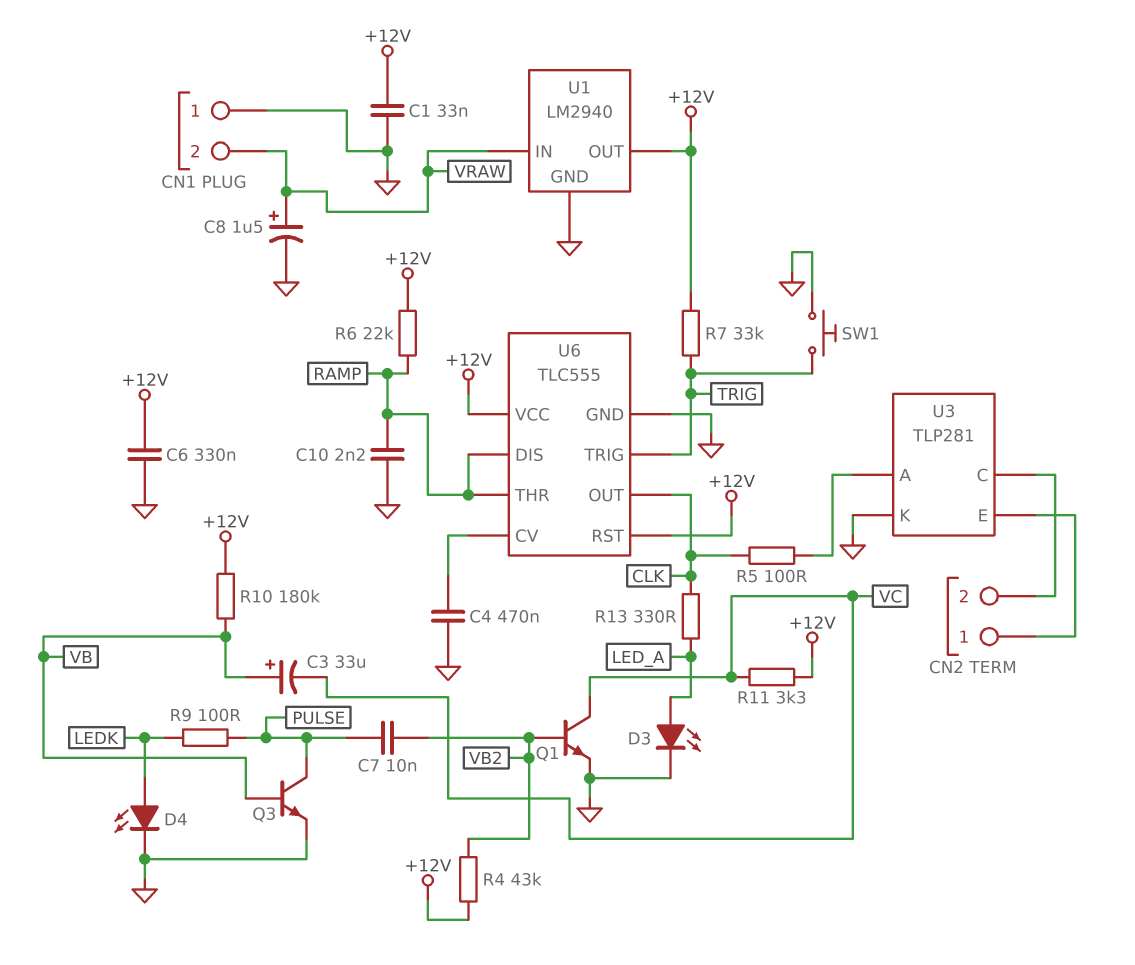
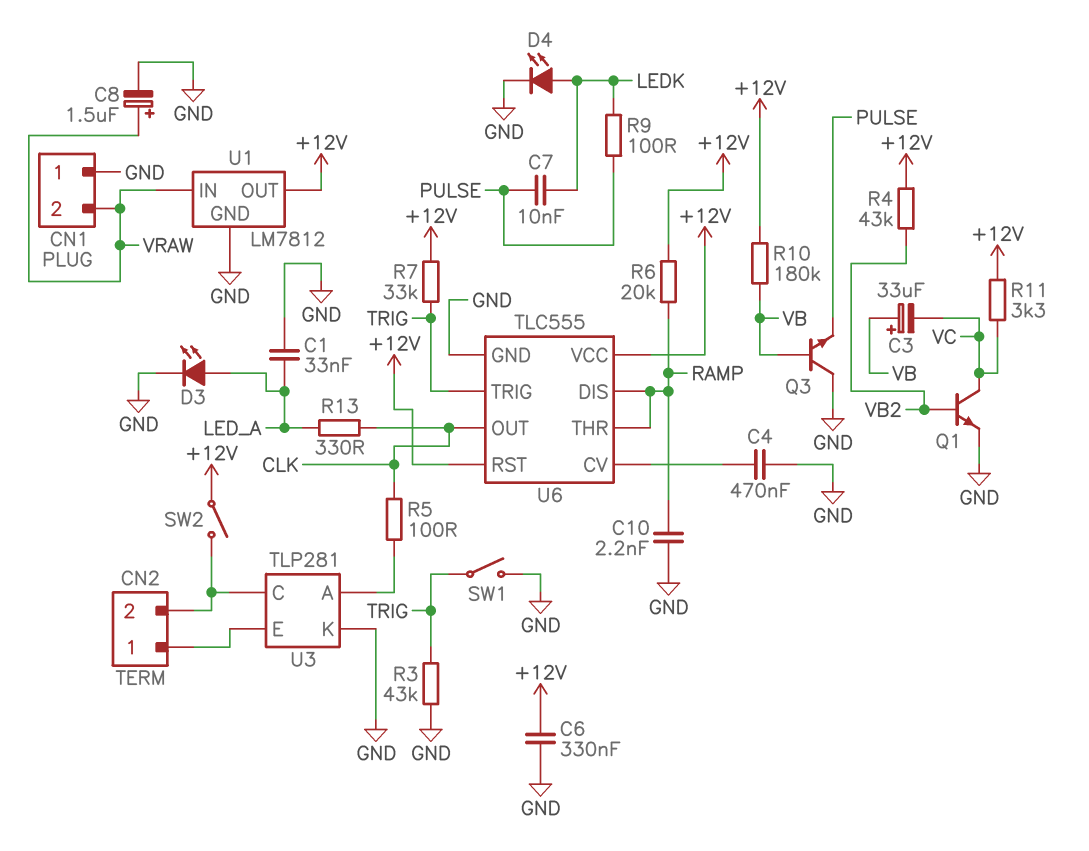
C1: 33nF (+12V, GND) -> 33nF (GND, LED_A)
C7: 10nF (PULSE, VB2) -> 10nF (LEDK, PULSE)
Q3: NPN (B VB, C PULSE, E GND) -> NPN (B VB, C GND, E PULSE)
R3: none -> 43k (GND, TRIG)
R6: 22k (+12V, RAMP) -> 20k (+12V, RAMP)
SW1: button (GND, TRIG) -> switch (GND, TRIG)
SW2: none -> switch (+12V, CN2/2)
U1: LM2940 -> LM7812

